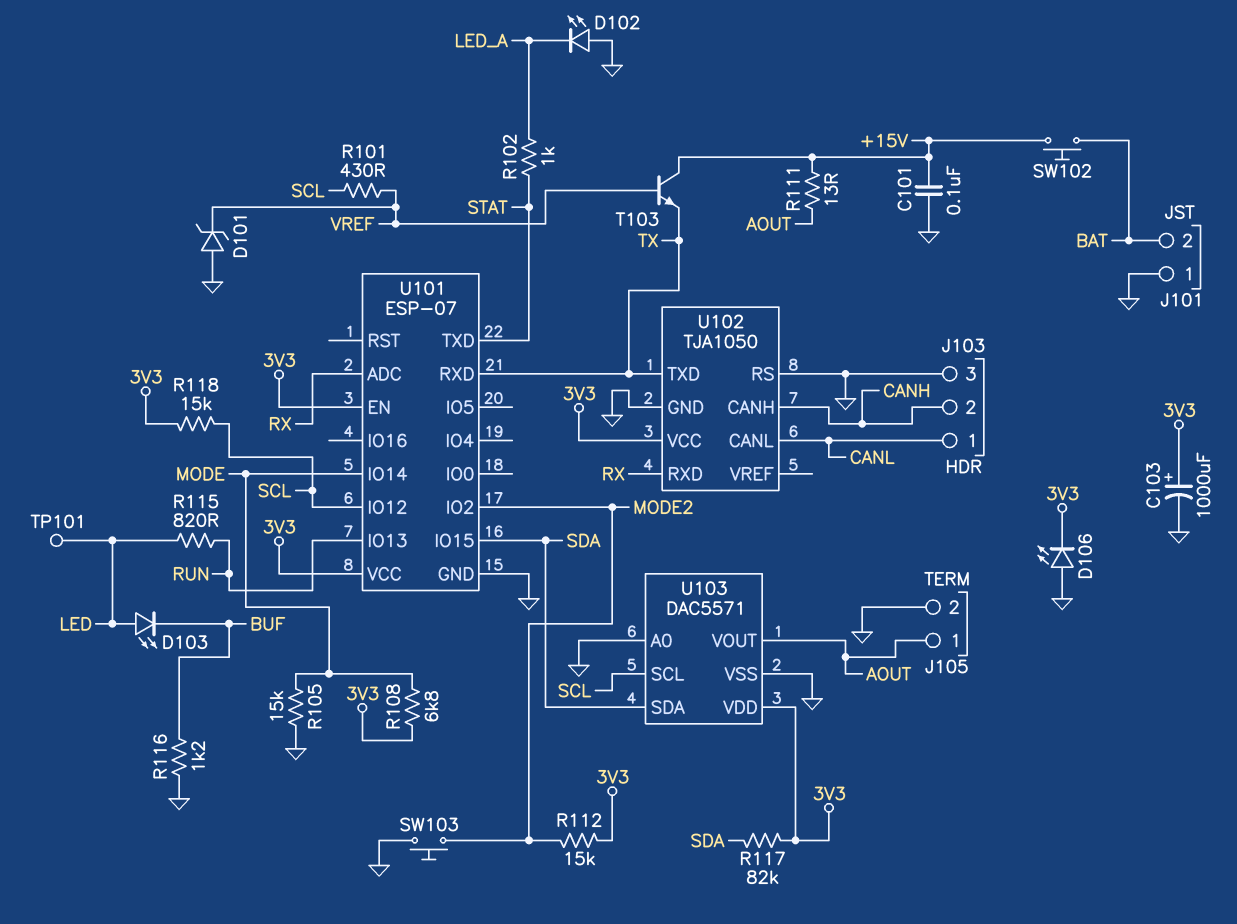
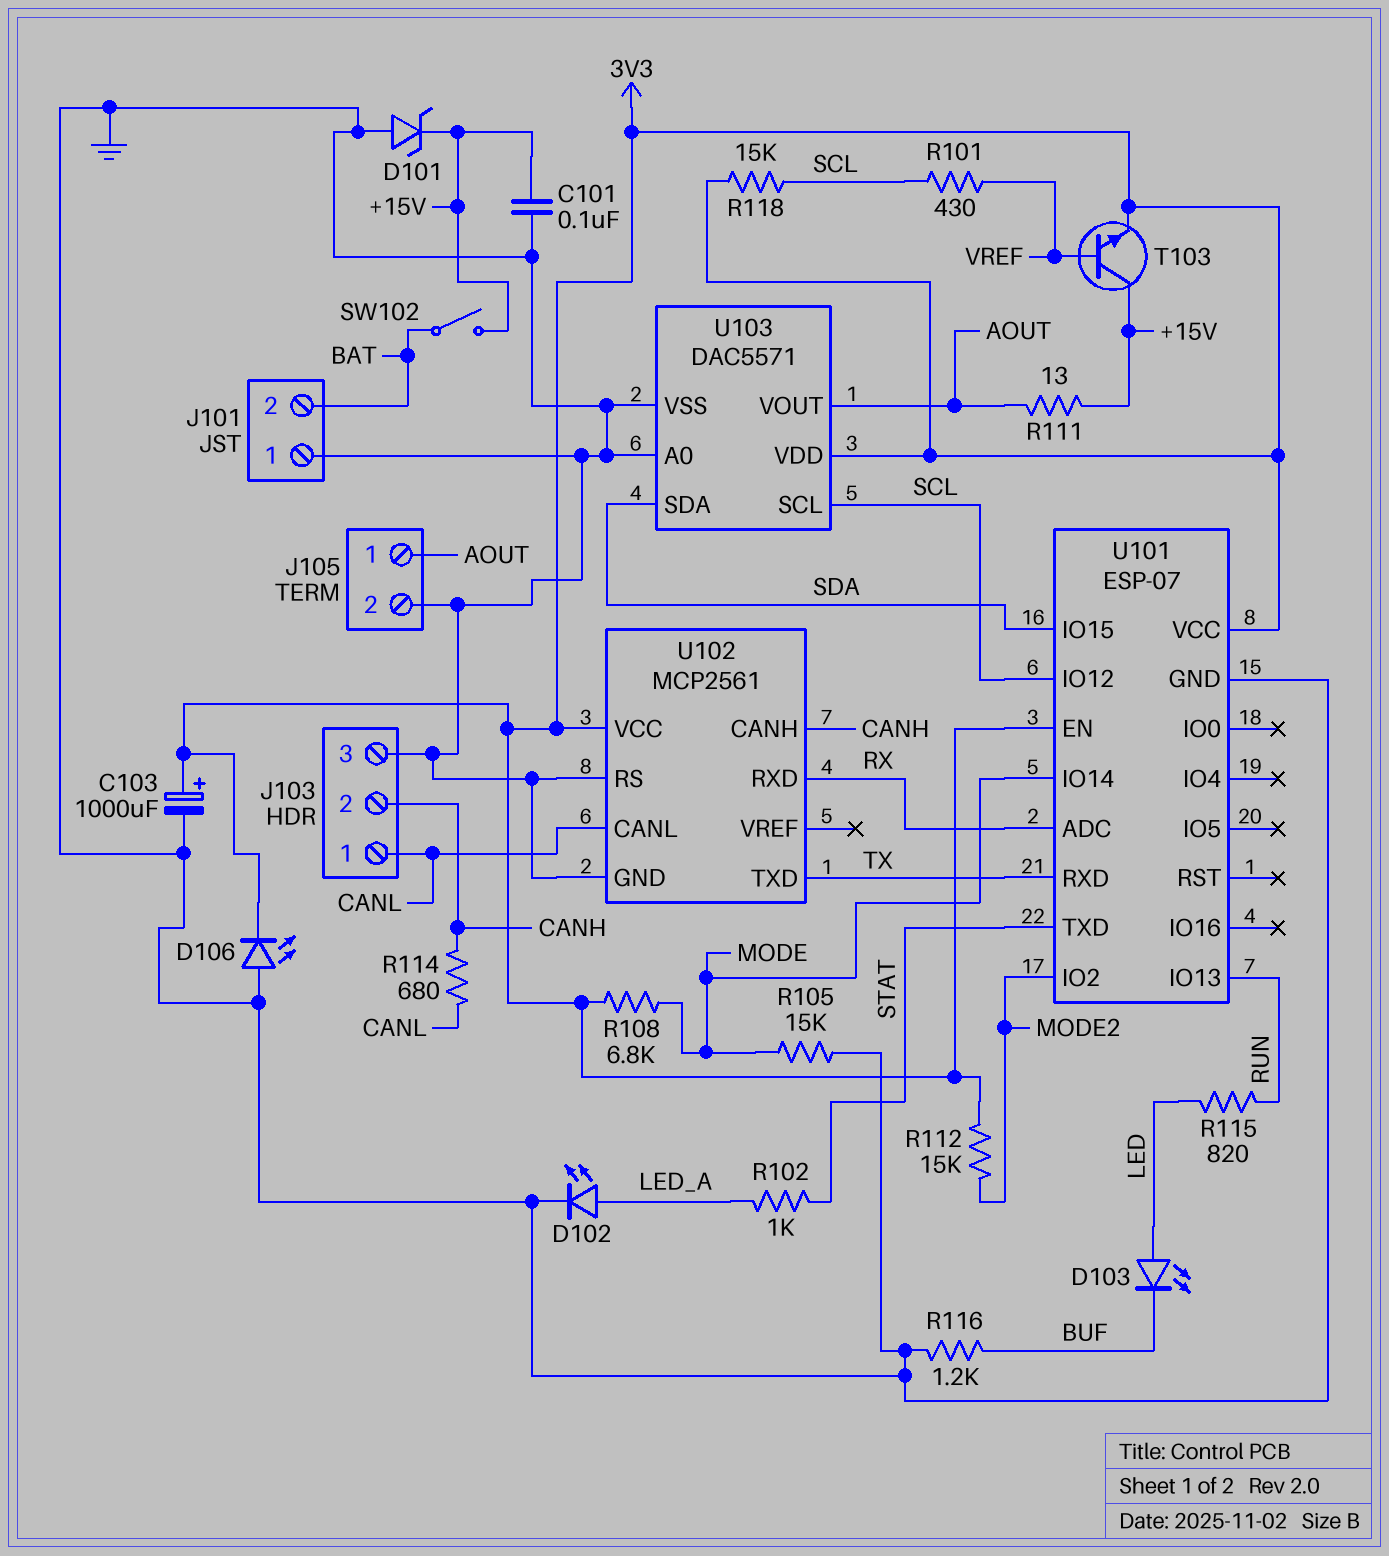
D101: zener (A GND, K VREF) -> zener (A GND, K +15V)
D102: LED (A GND, K LED_A) -> LED (A LED_A, K GND)
R114: none -> 680 (CANH, CANL)
R117: 82k (3V3, SDA) -> none
SW102: button (+15V, BAT) -> switch (+15V, BAT)
SW103: button (GND, MODE2) -> none
T103: NPN (B VREF, C +15V, E TX) -> NPN (B VREF, C +15V, E 3V3)
TP101: test point (LED) -> none
U102: TJA1050 -> MCP2561

